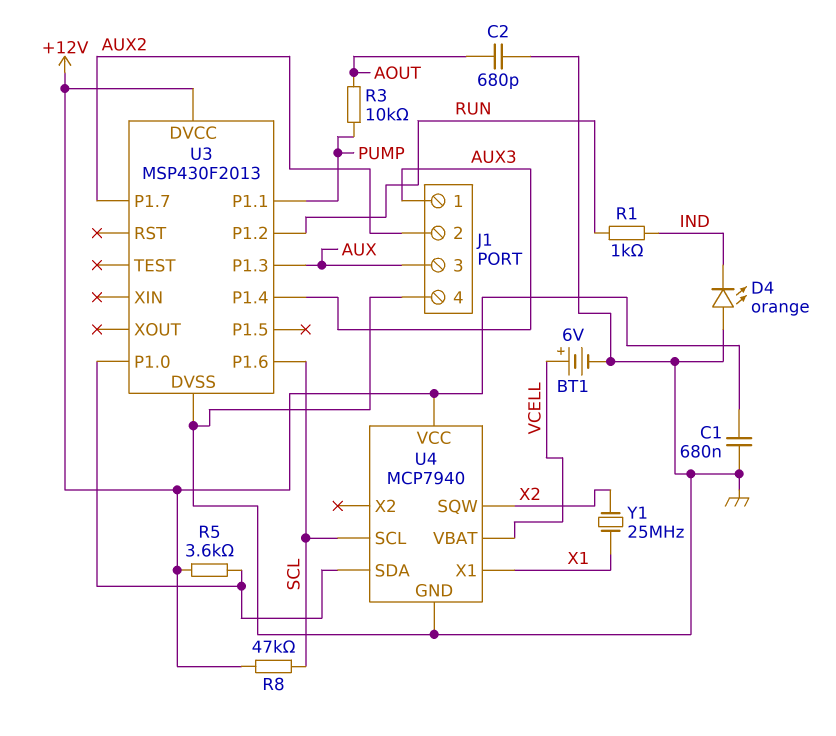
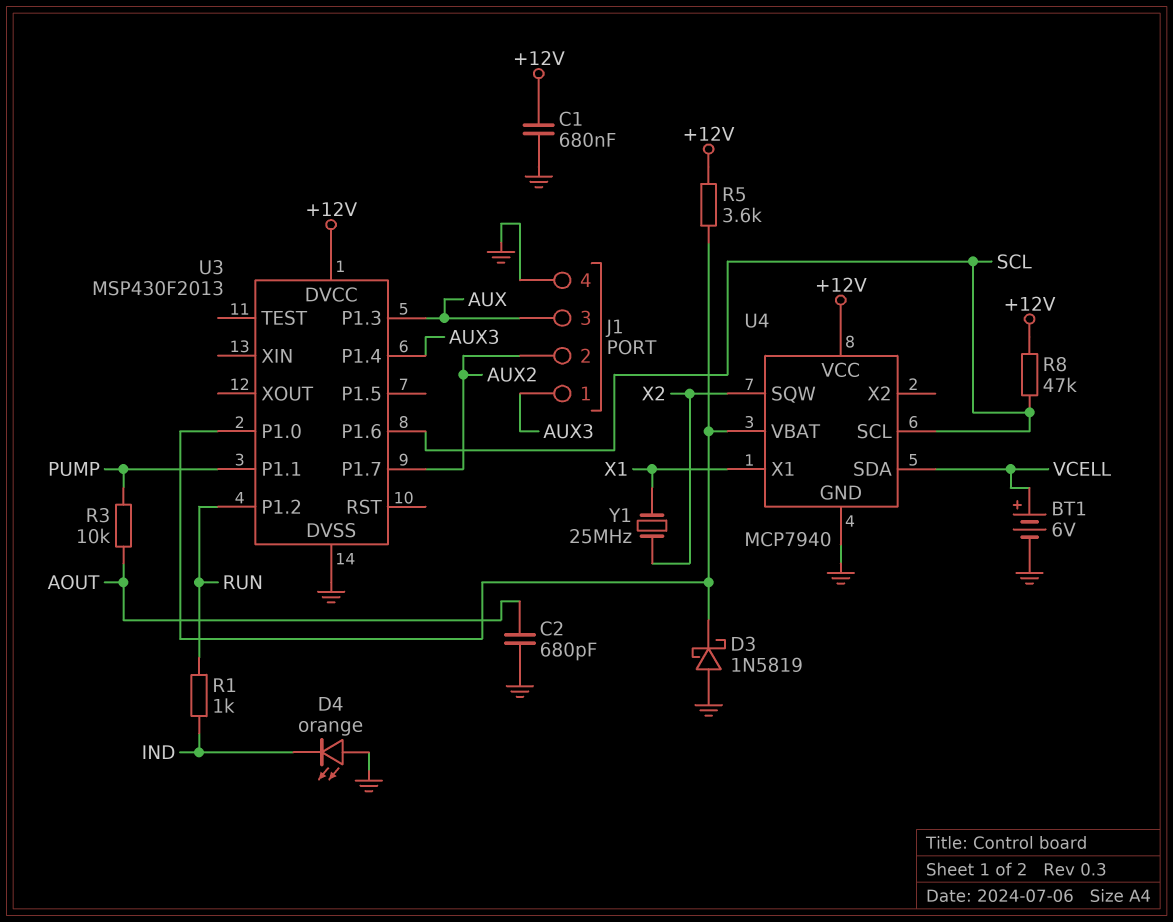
D3: none -> schottky 1N5819 (A GND, K U3/P1.0)
U4 pin SDA: U3/P1.0 -> VCELL
U4 pin VBAT: VCELL -> U3/P1.0

